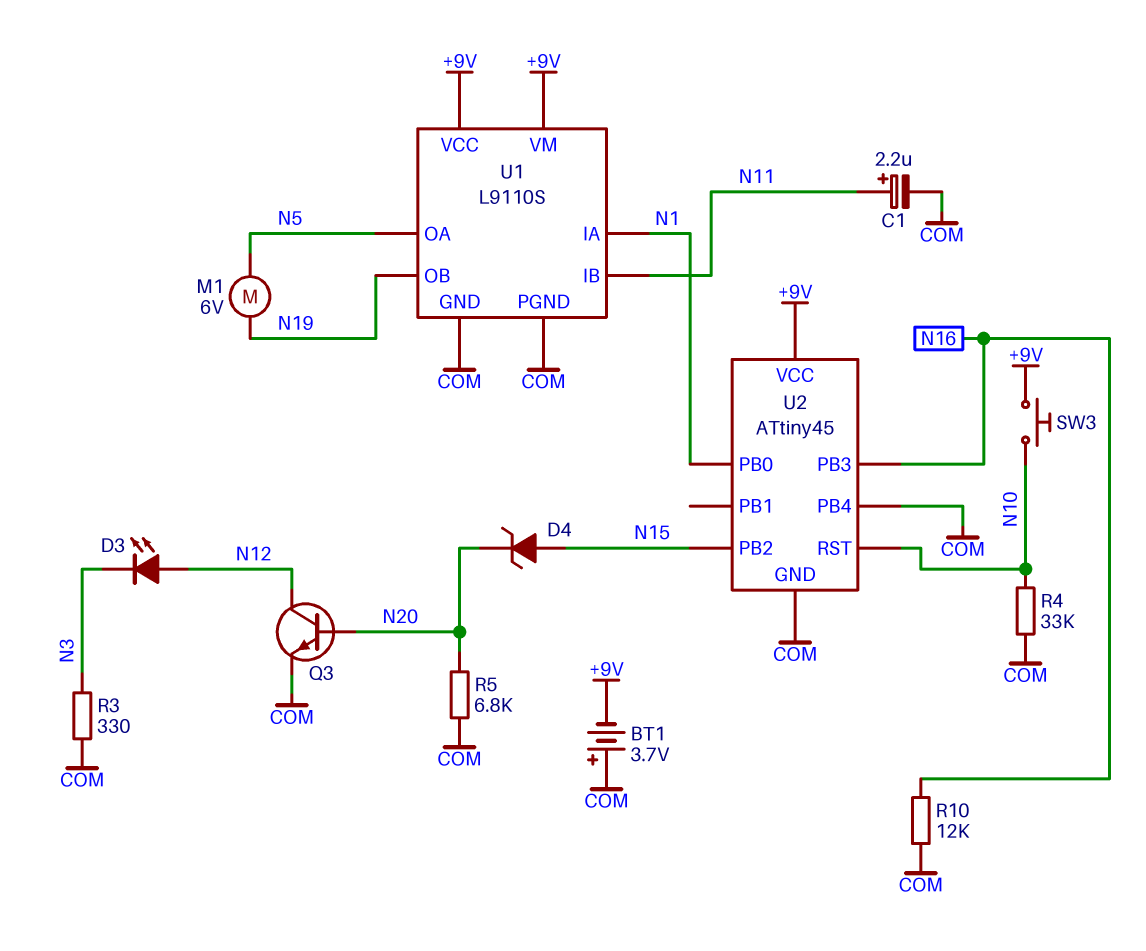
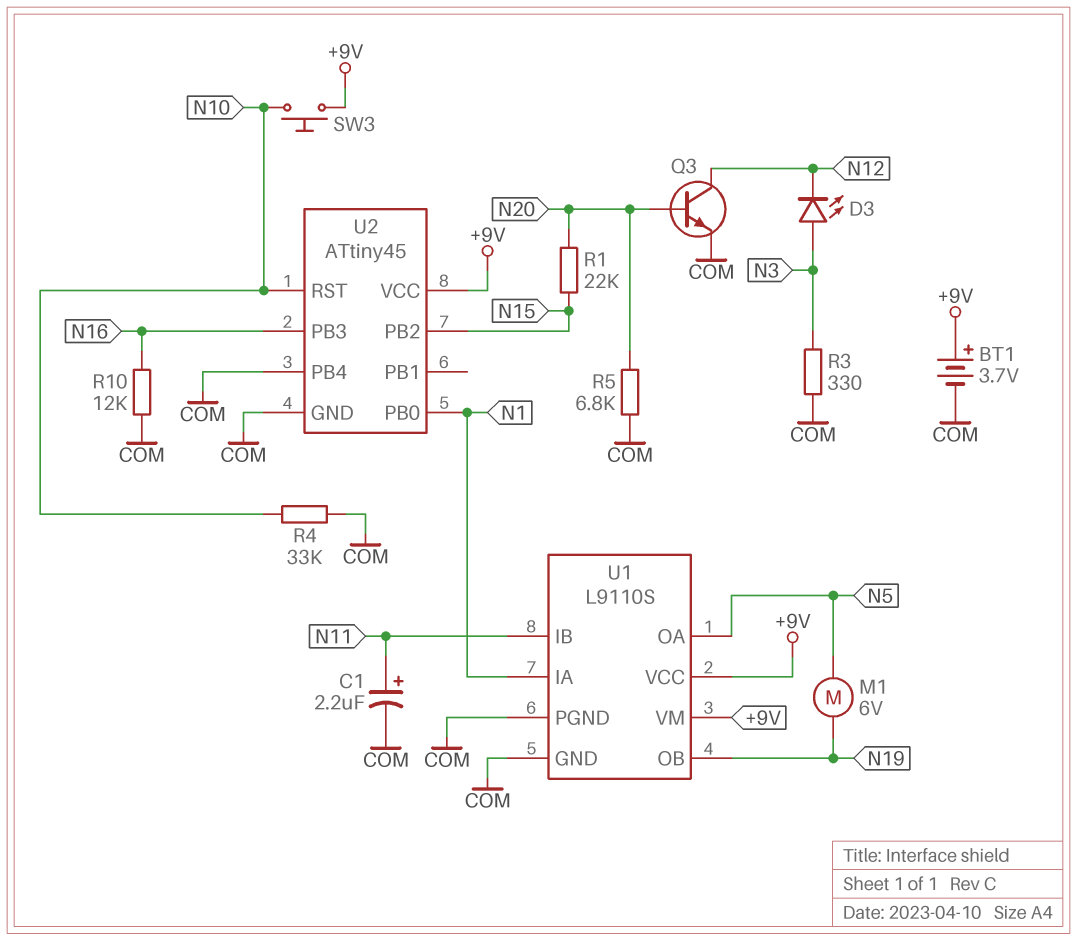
BT1: 3.7V (plus COM, minus +9V) -> 3.7V (plus +9V, minus COM)
D3: LED (A N12, K N3) -> LED (A N3, K N12)
D4: zener (A N15, K N20) -> none
R1: none -> 22k (N15, N20)

